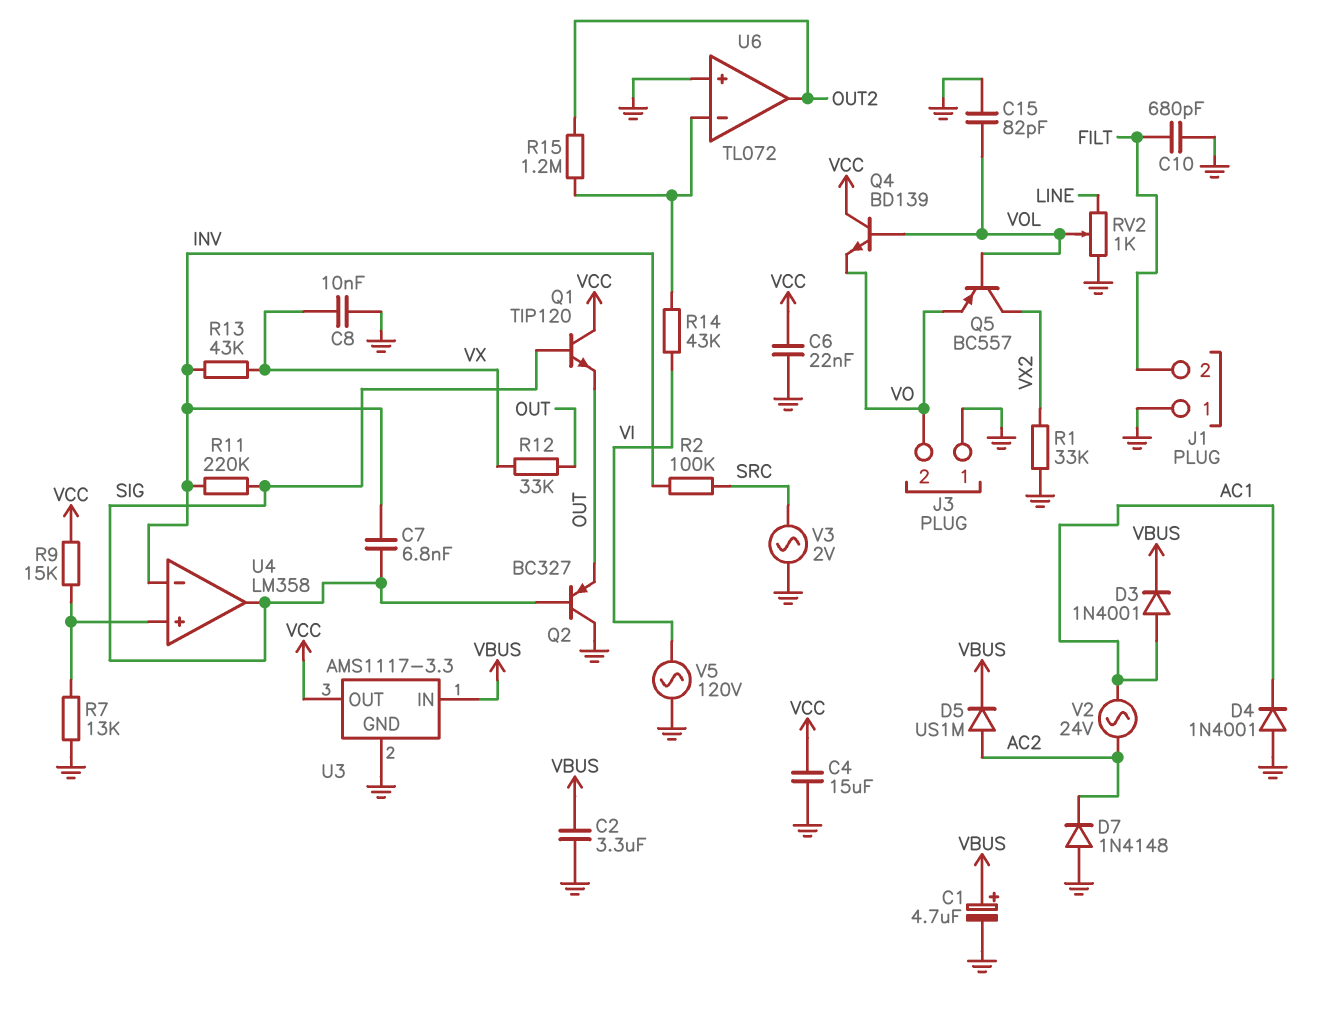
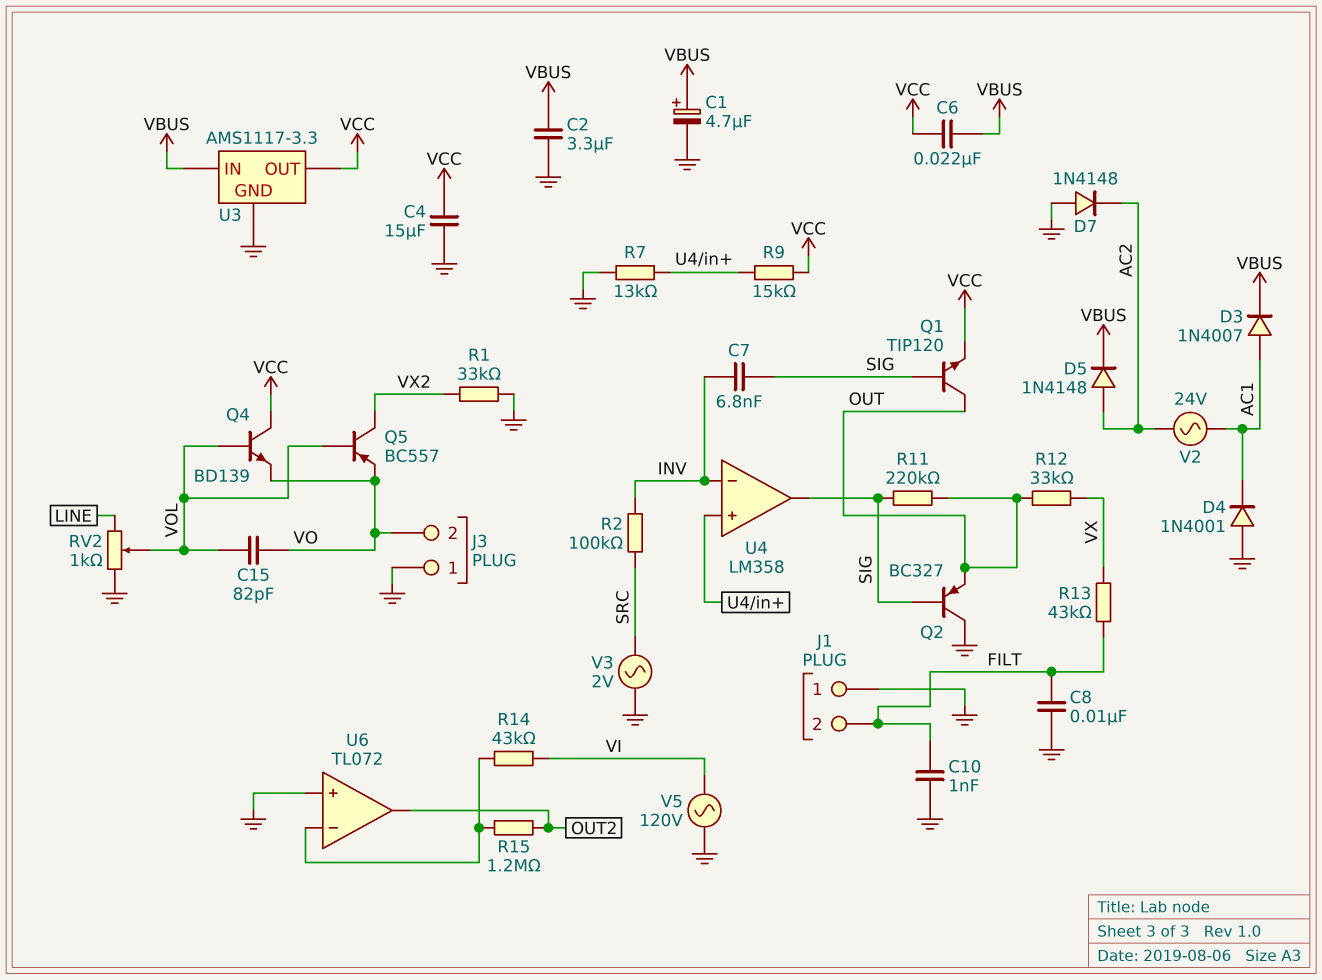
C6: 22nF (GND, VCC) -> 22nF (VBUS, VCC)
C8: 10nF (GND, VX) -> 10nF (FILT, GND)
C10: 680pF (FILT, GND) -> 1nF (FILT, GND)
C15: 82pF (GND, VOL) -> 82pF (VO, VOL)
D3: diode 1N4001 (A AC1, K VBUS) -> diode 1N4007 (A AC1, K VBUS)
D5: diode US1M (A AC2, K VBUS) -> diode 1N4148 (A AC2, K VBUS)
Q1: NPN TIP120 (B SIG, C VCC, E OUT) -> NPN TIP120 (B SIG, C OUT, E VCC)
R11: 220k (INV, SIG) -> 220k (OUT, SIG)
R13: 43k (INV, VX) -> 43k (FILT, VX)

